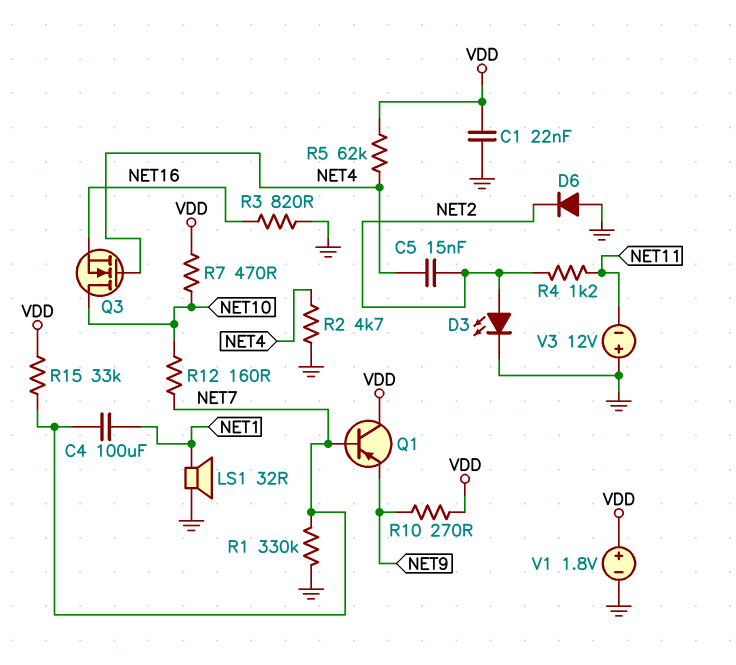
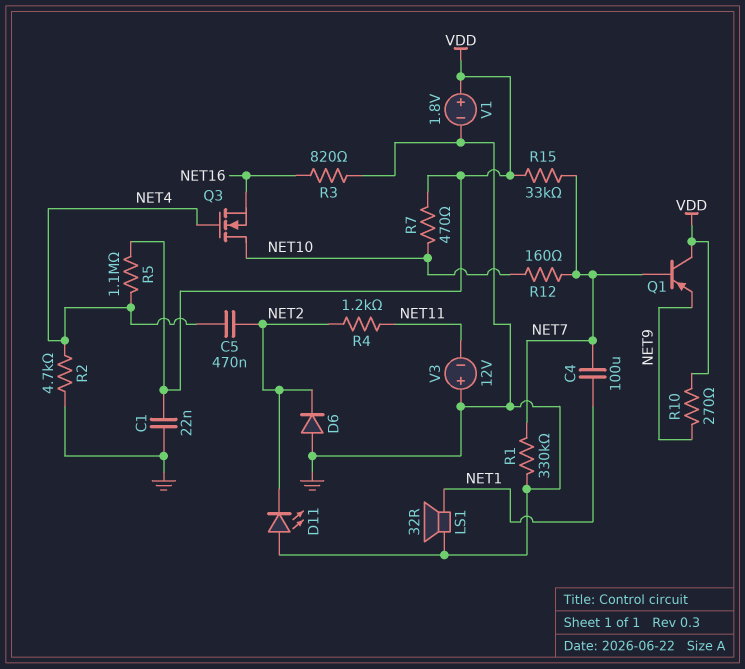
C5: 15nF (NET2, NET4) -> 470nF (NET2, NET4)
D3: LED (A NET2, K GND) -> none
D11: none -> LED (A GND, K NET2)
R5: 62k (NET4, VDD) -> 1.1M (NET4, VDD)

